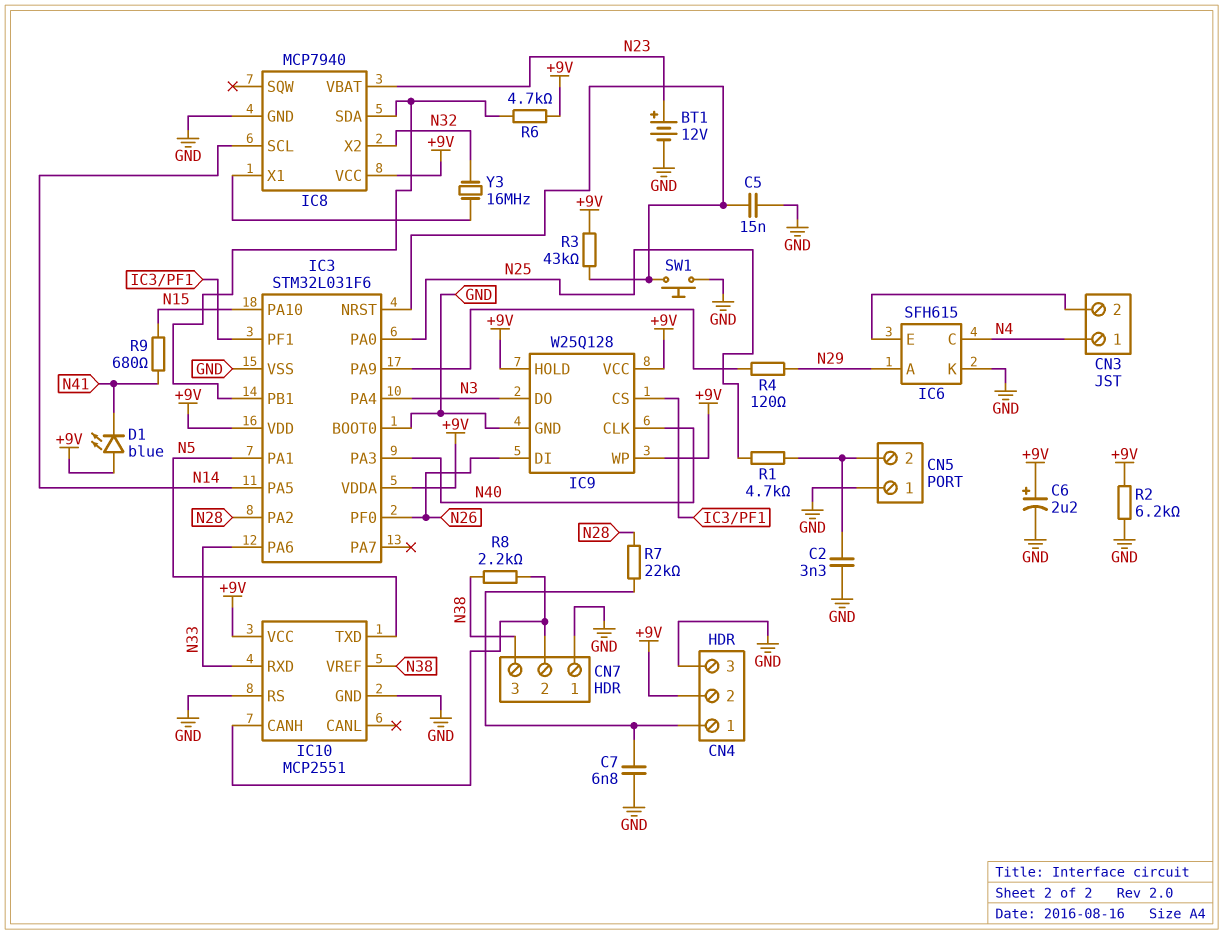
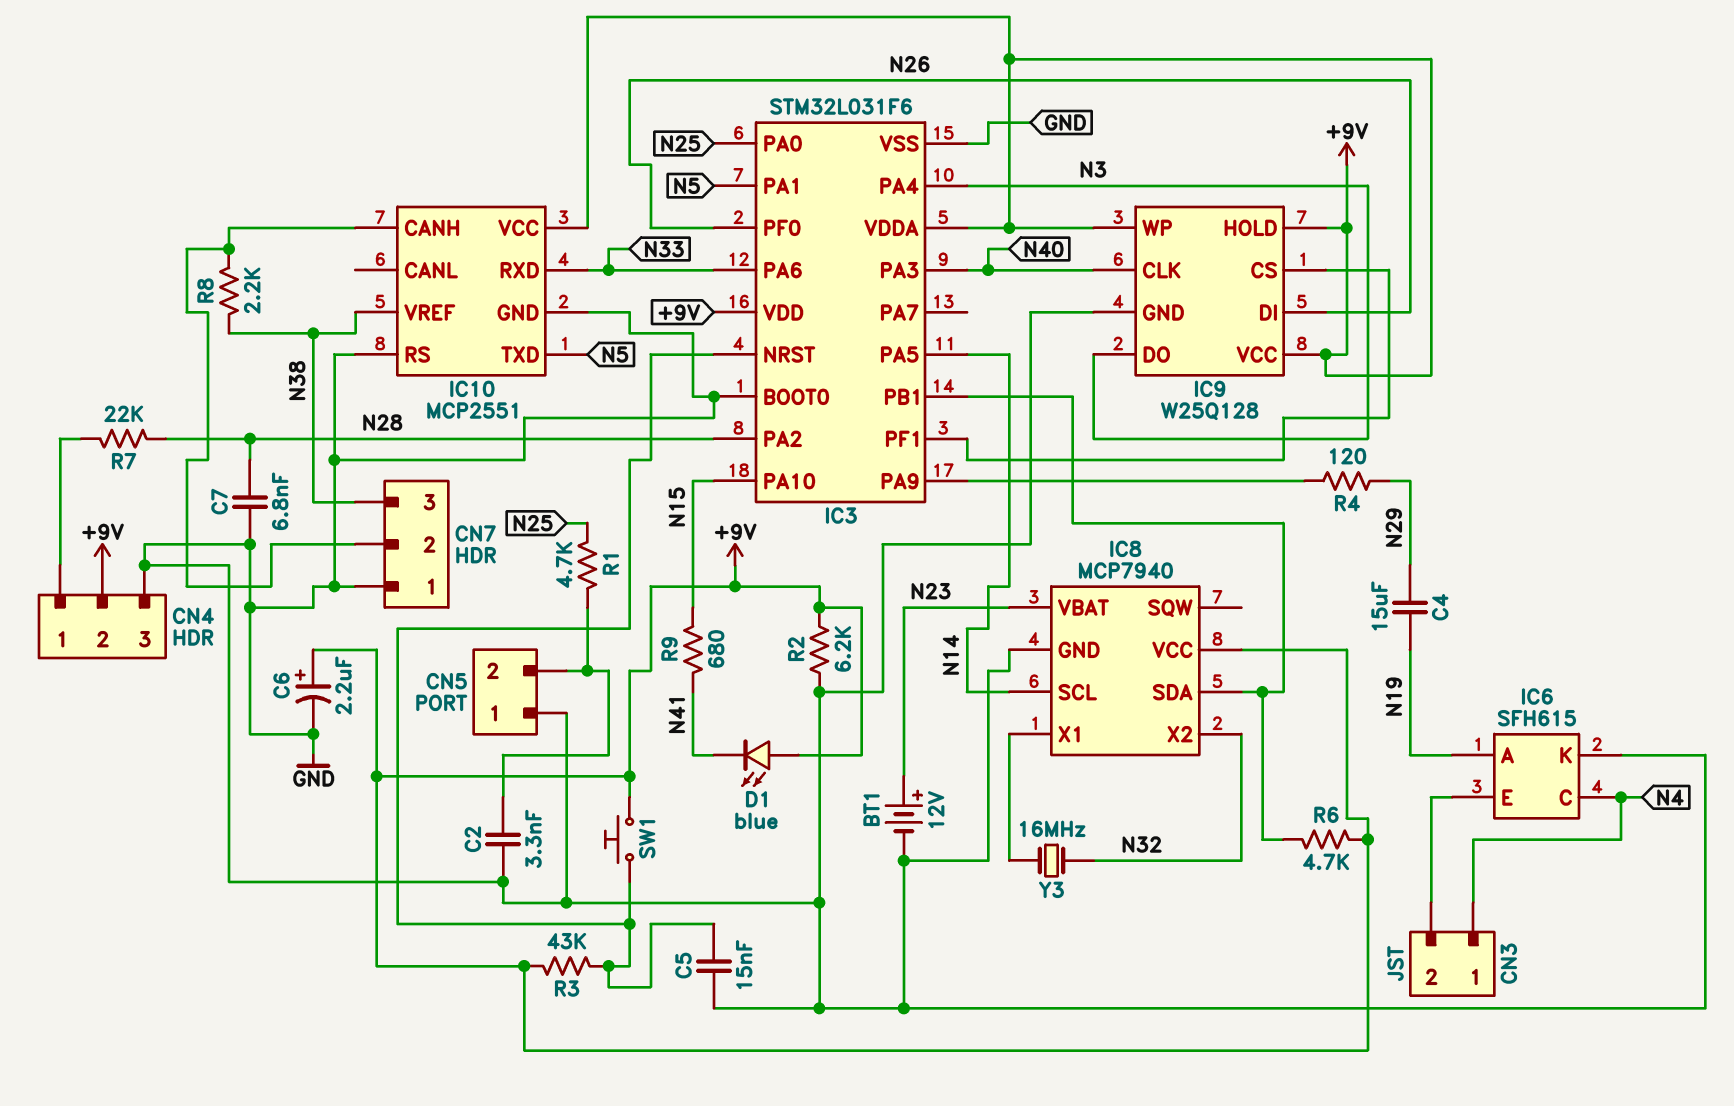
C4: none -> 15uF (N19, N29)
C7: 6.8nF (CN4/1, GND) -> 6.8nF (GND, N28)
IC6 pin A: N29 -> N19
SW1: button (GND, IC3/NRST) -> button (+9V, IC3/NRST)

